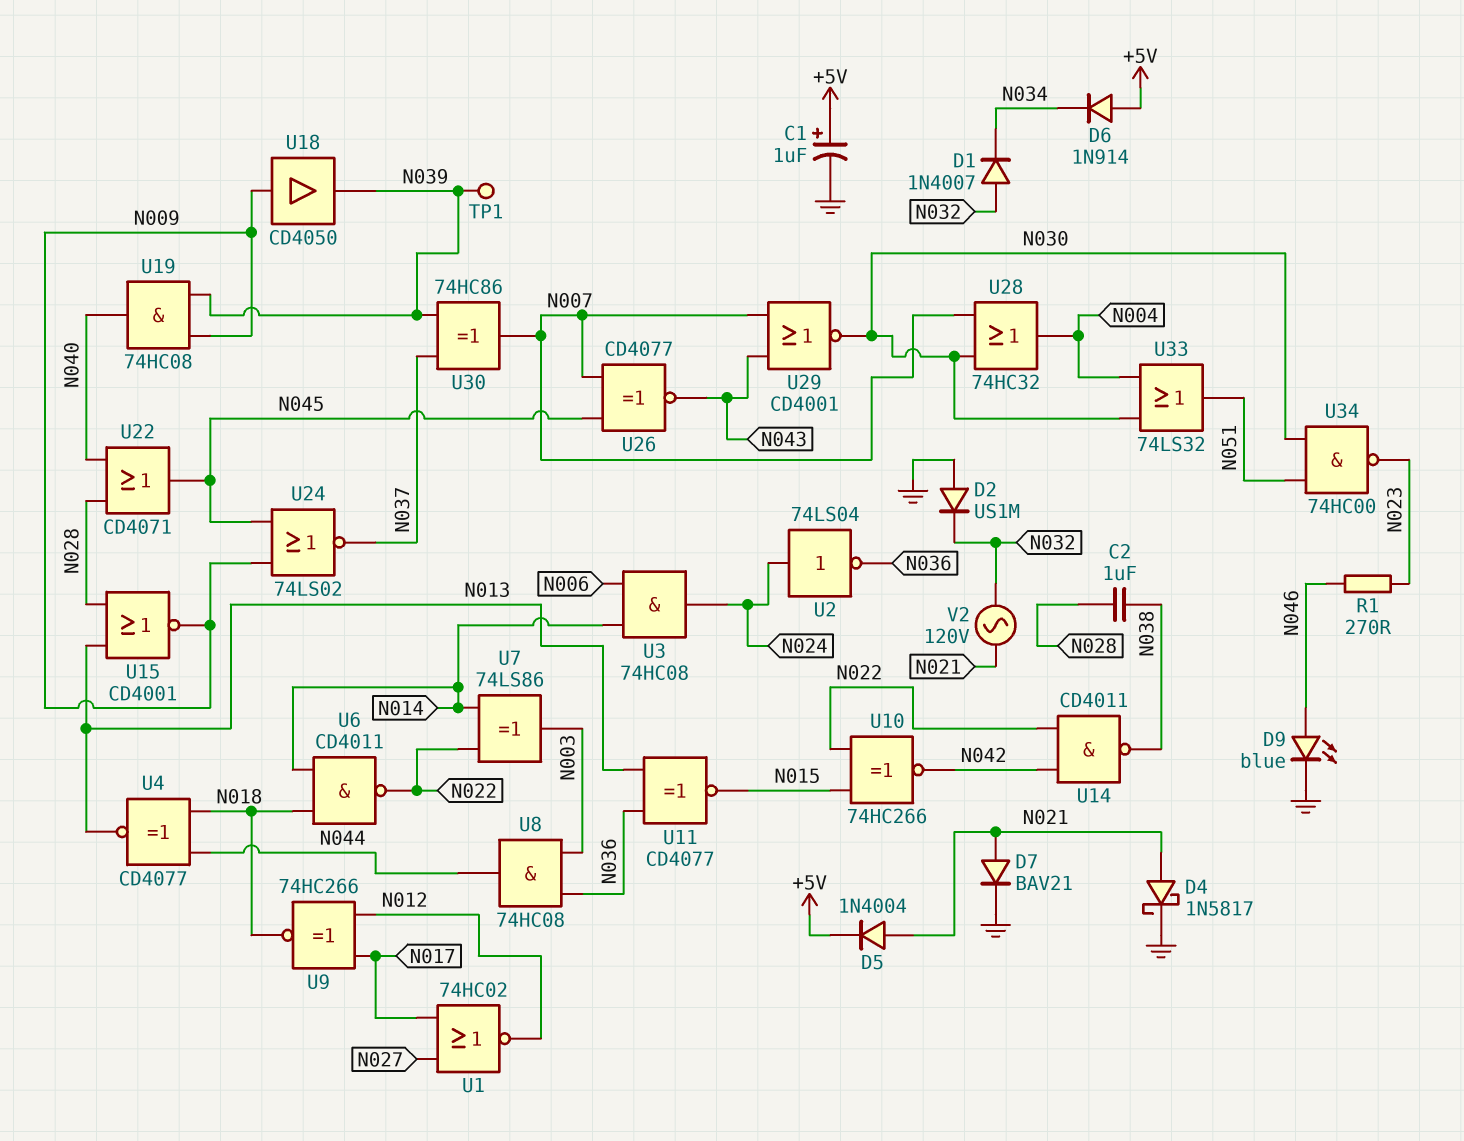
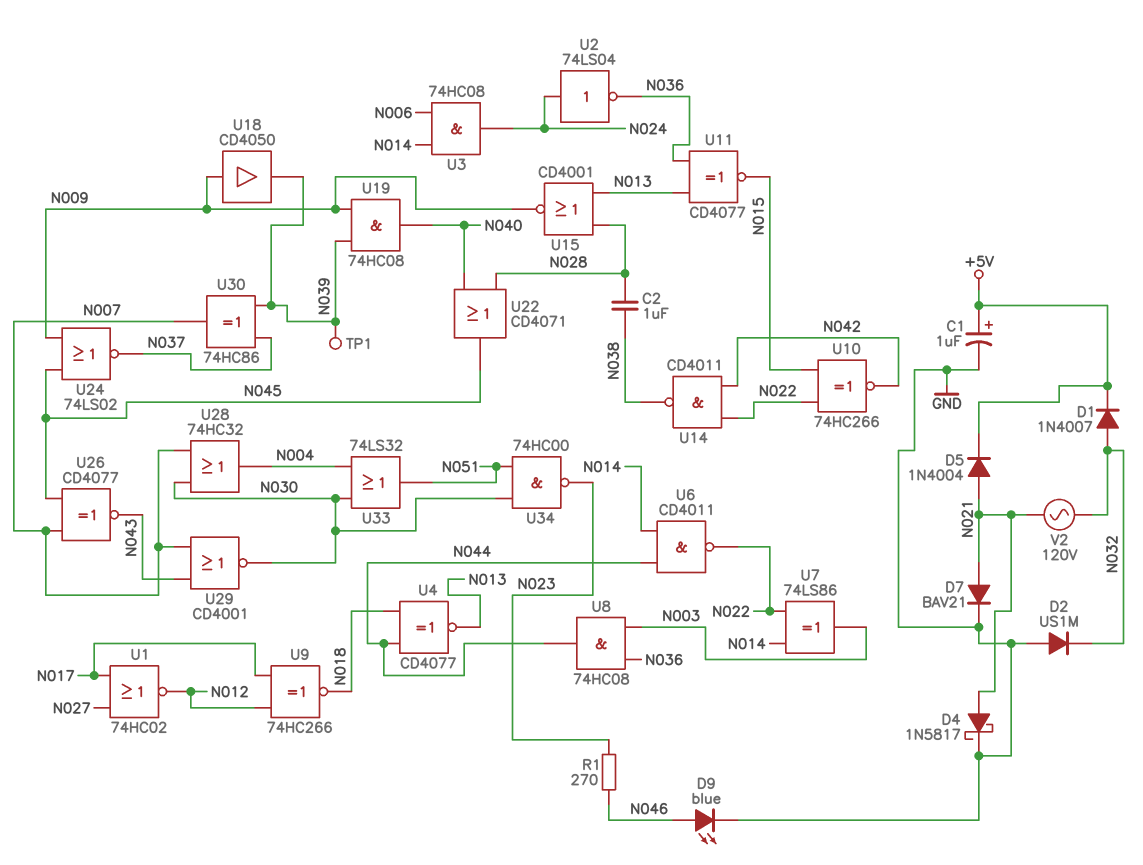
D1: diode 1N4007 (A N032, K N034) -> diode 1N4007 (A N032, K +5V)
D6: diode 1N914 (A +5V, K N034) -> none
U6: NAND CD4011 (in N014, in N018, out N022) -> NAND CD4011 (in N014, in N044, out N022)

